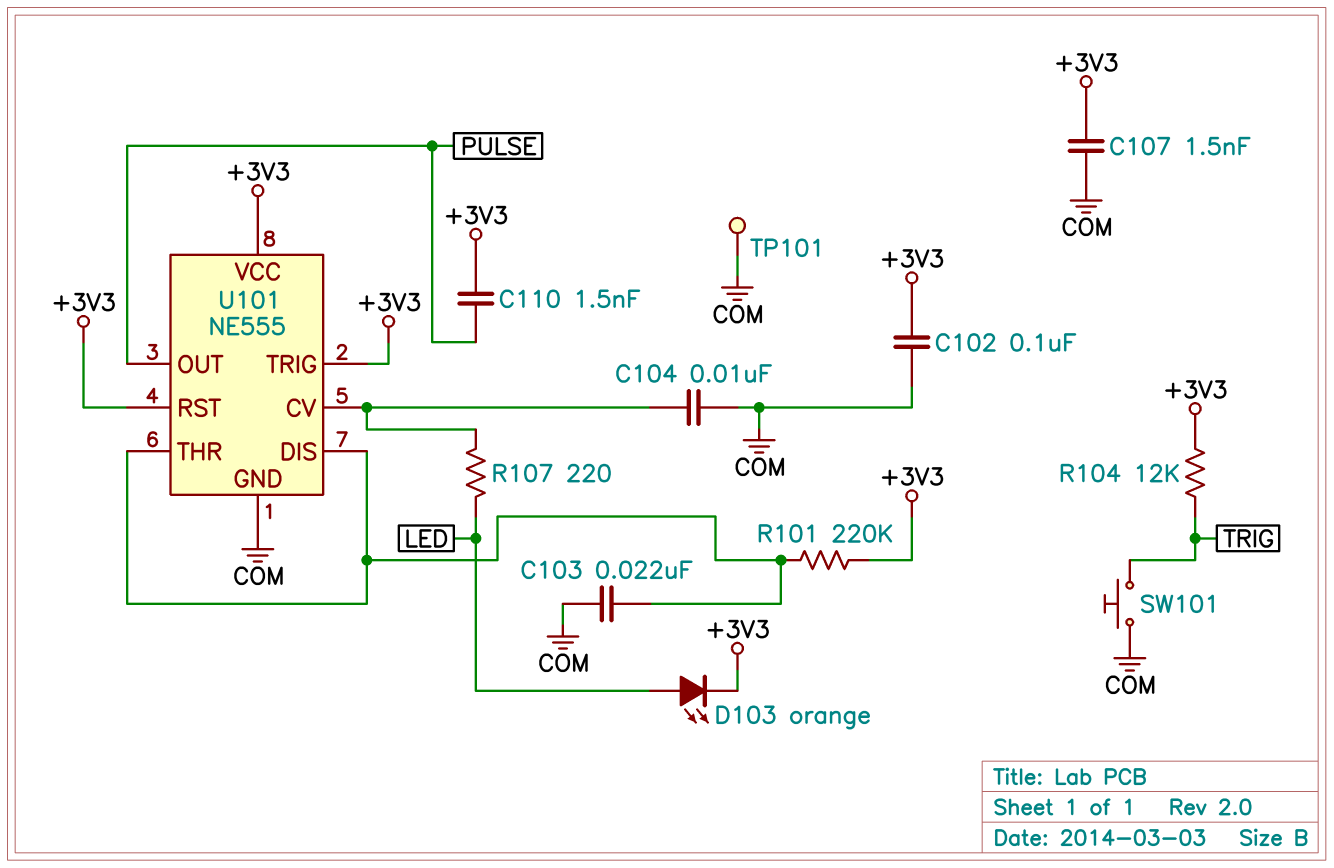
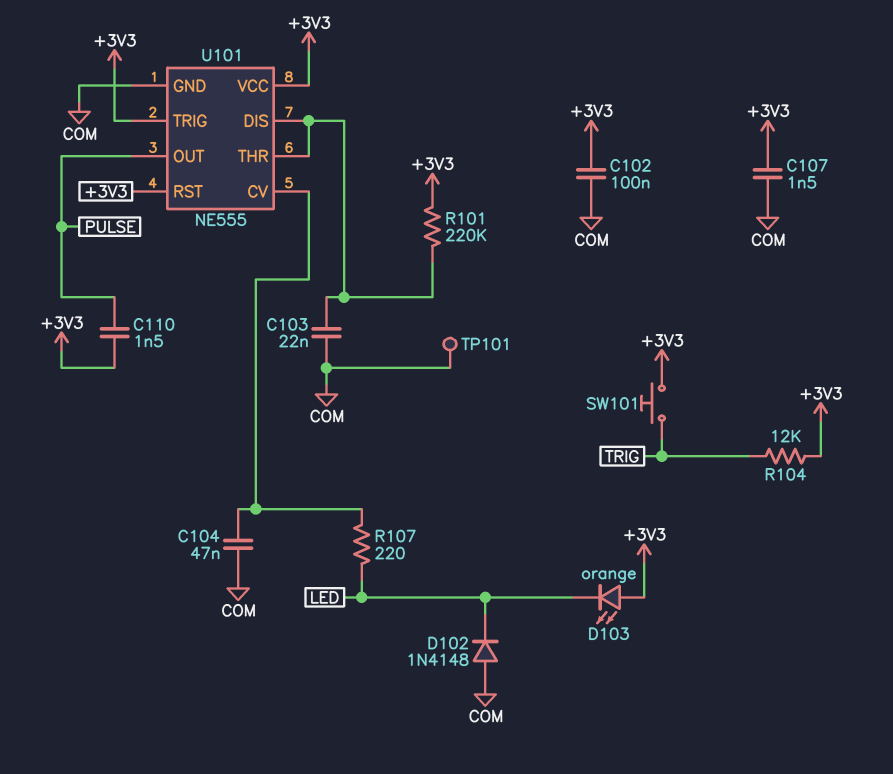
C104: 10nF (COM, U101/CV) -> 47nF (COM, U101/CV)
D102: none -> diode 1N4148 (A COM, K LED)
D103: LED orange (A LED, K +3V3) -> LED orange (A +3V3, K LED)
SW101: button (COM, TRIG) -> button (+3V3, TRIG)

